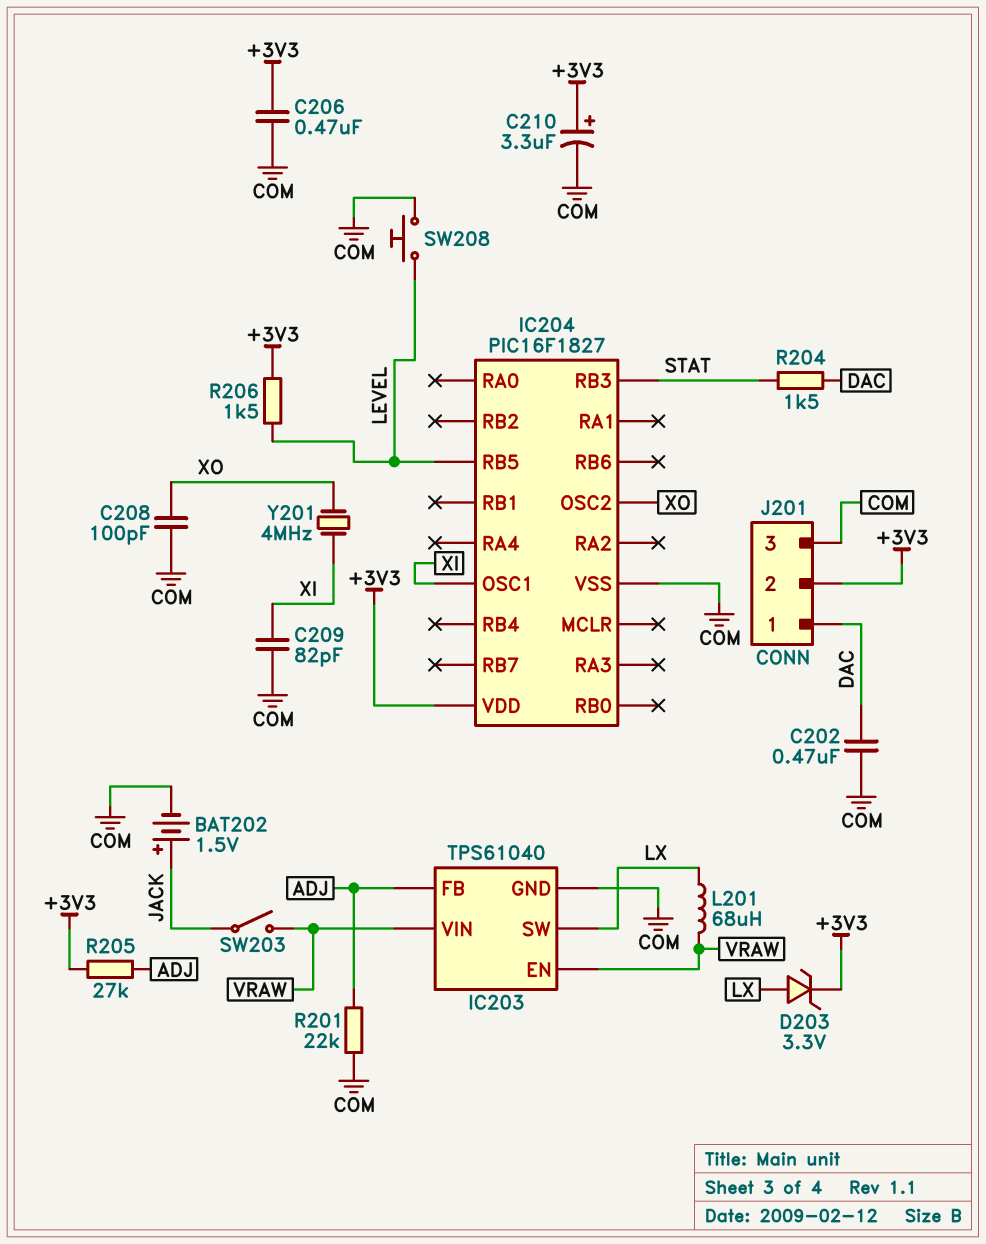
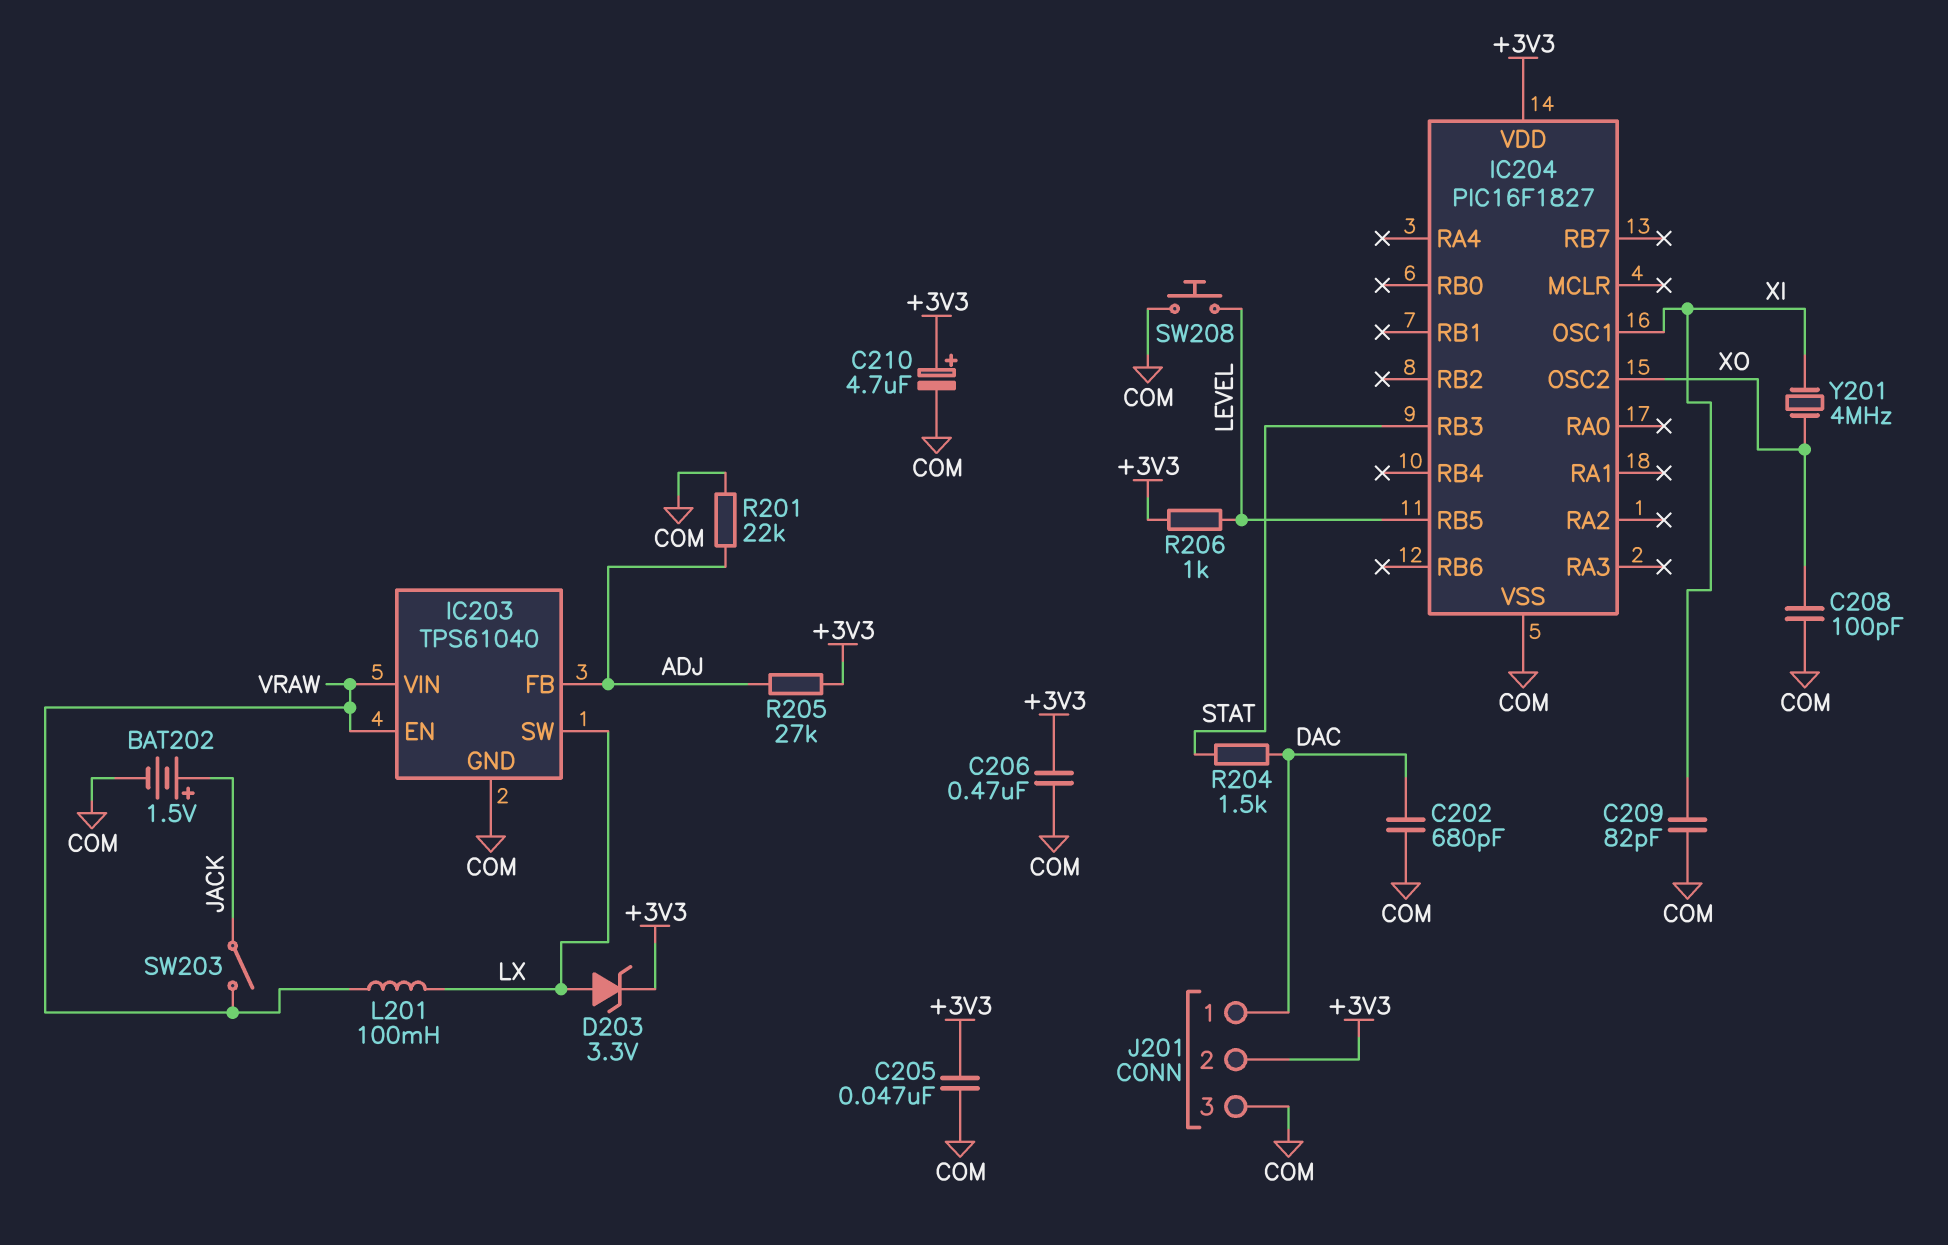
C202: 470nF (COM, DAC) -> 680pF (COM, DAC)
C205: none -> 47nF (+3V3, COM)
C210: 3.3uF (plus +3V3, minus COM) -> 4.7uF (plus +3V3, minus COM)
L201: 68uH (LX, VRAW) -> 100mH (LX, VRAW)
R206: 1.5k (+3V3, LEVEL) -> 1k (+3V3, LEVEL)

